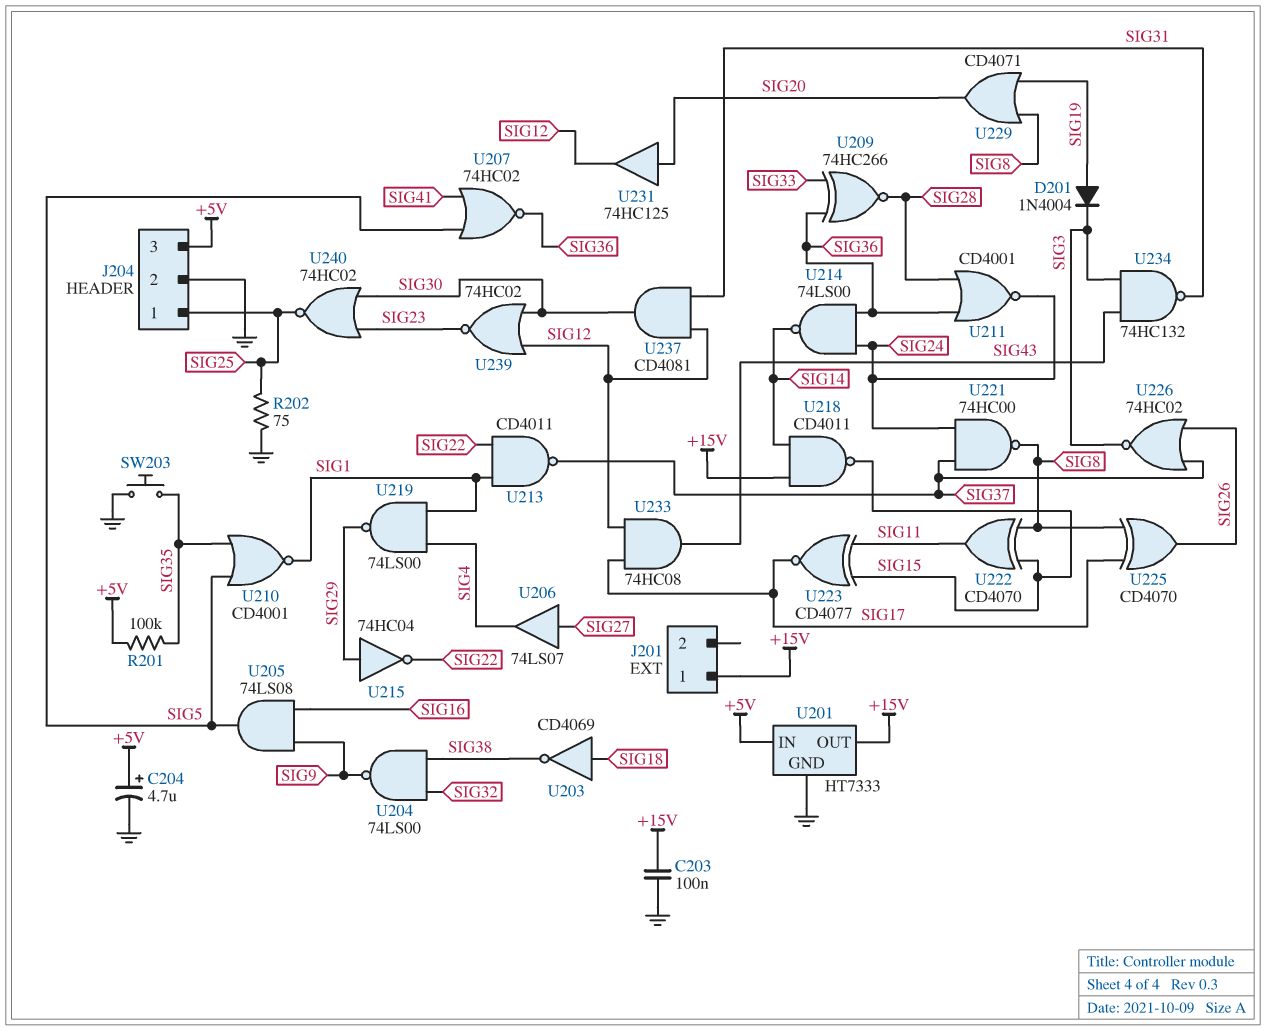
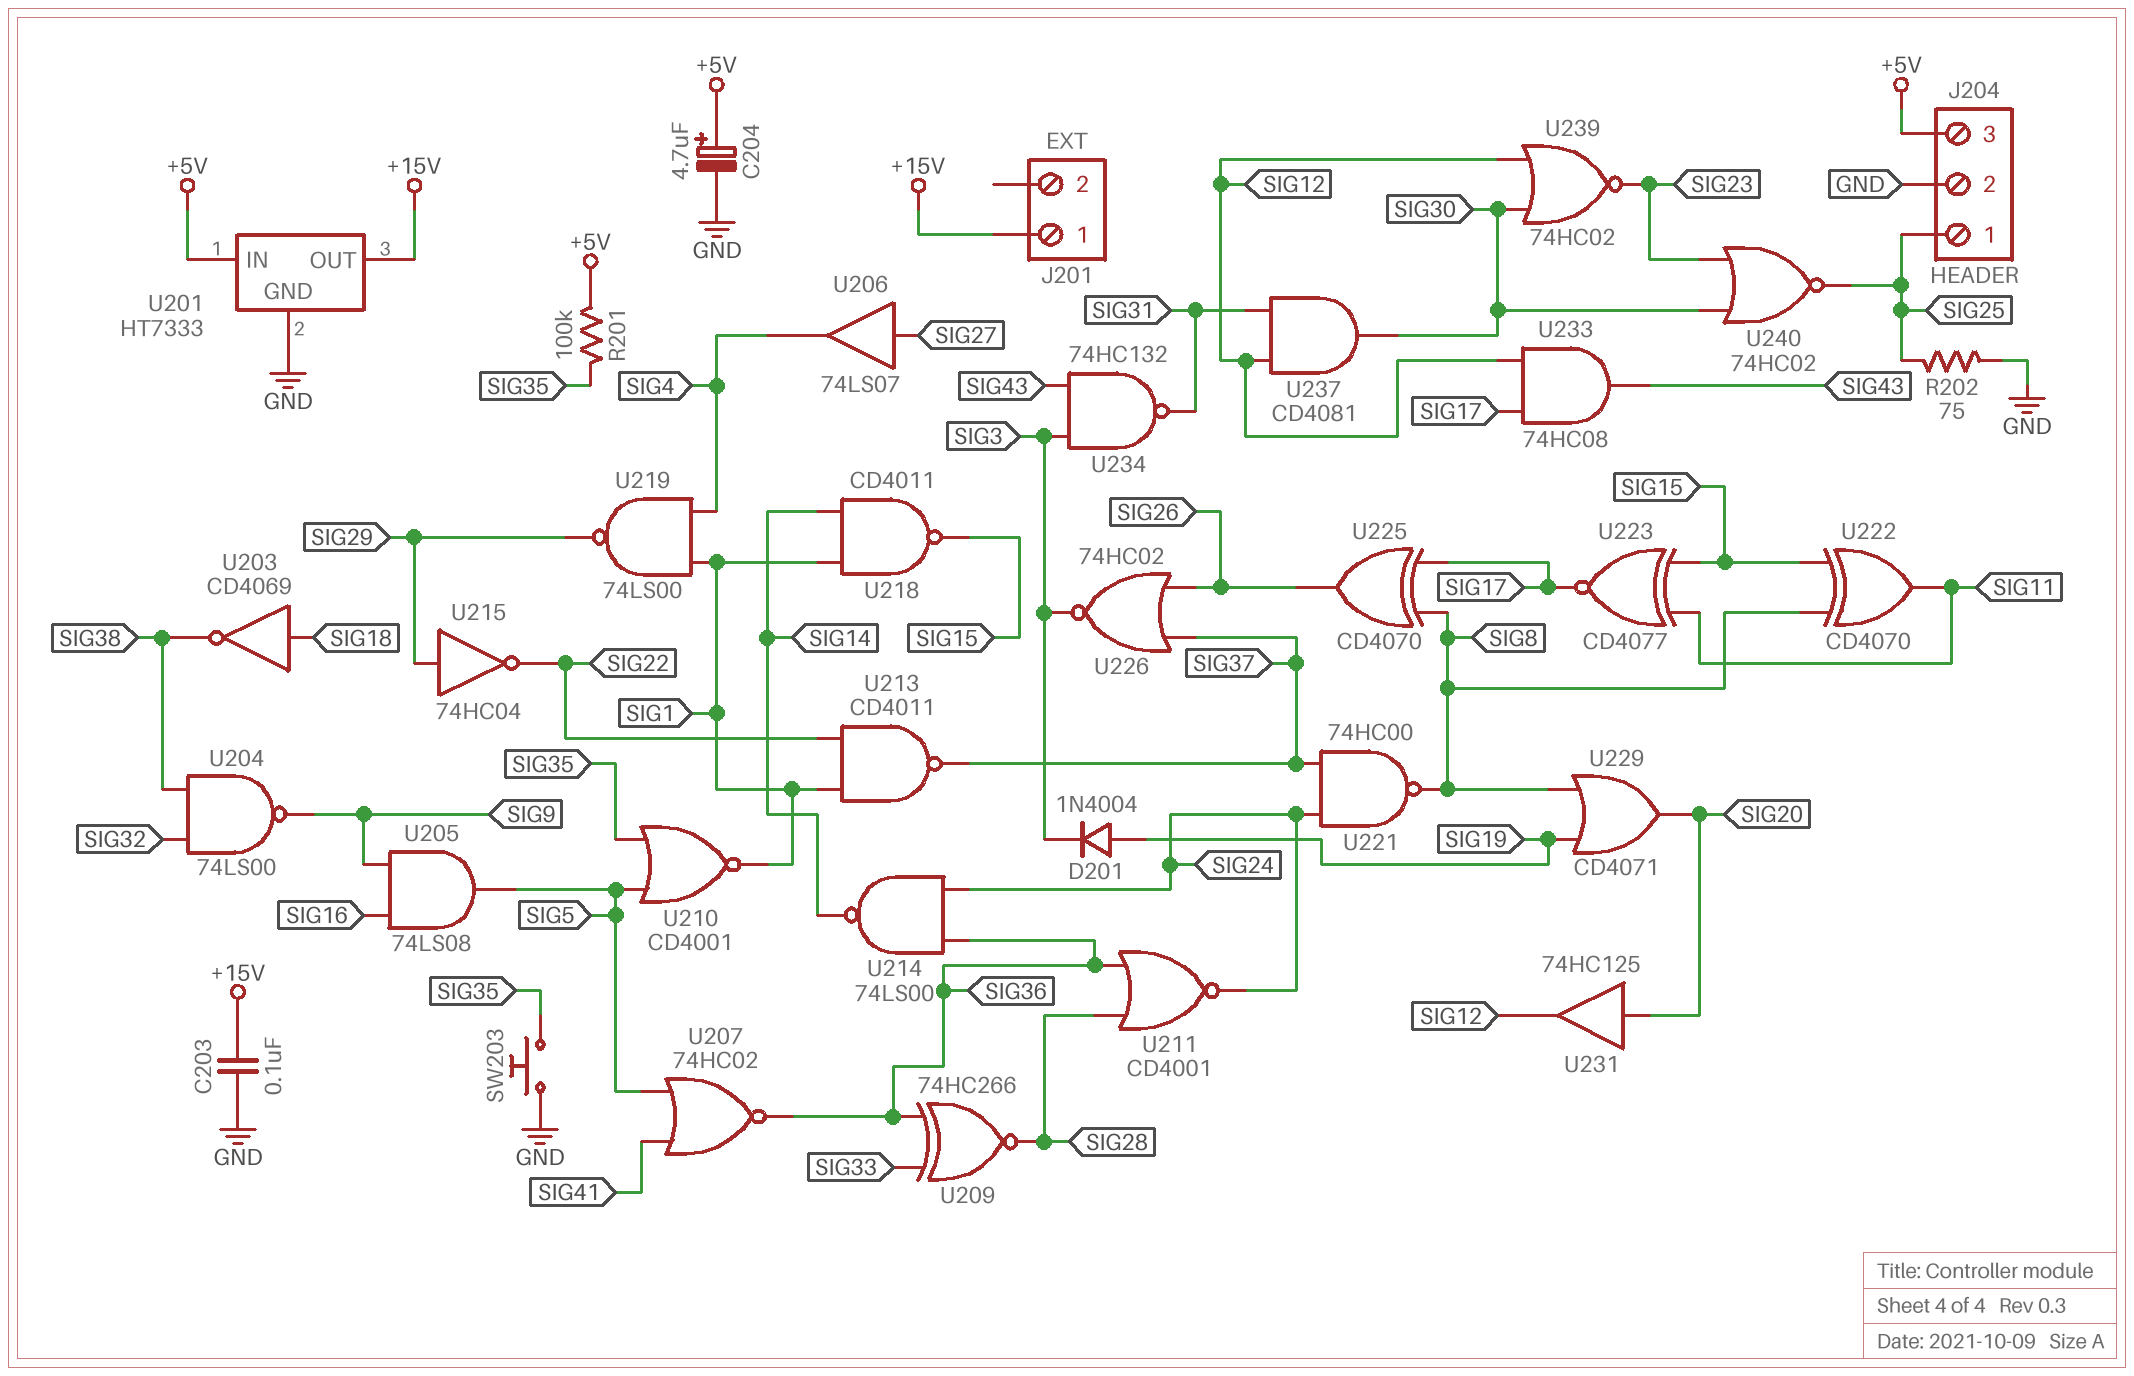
U218: NAND CD4011 (in +15V, in SIG14, out SIG15) -> NAND CD4011 (in SIG1, in SIG14, out SIG15)

